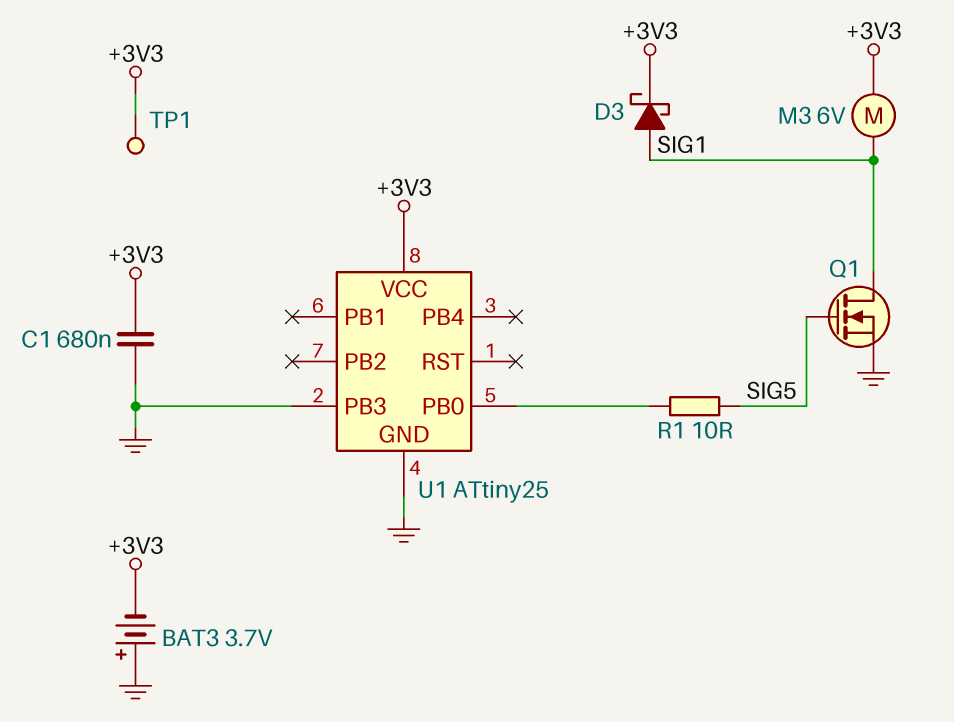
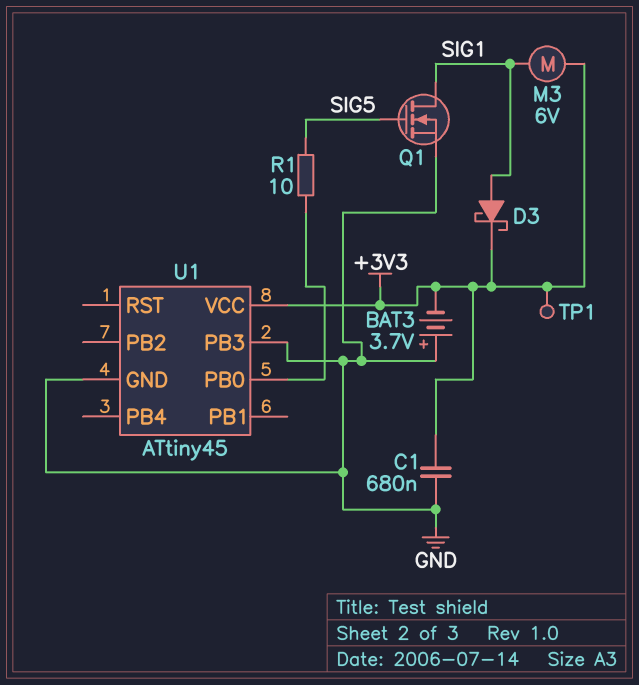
U1: ATtiny25 -> ATtiny45

